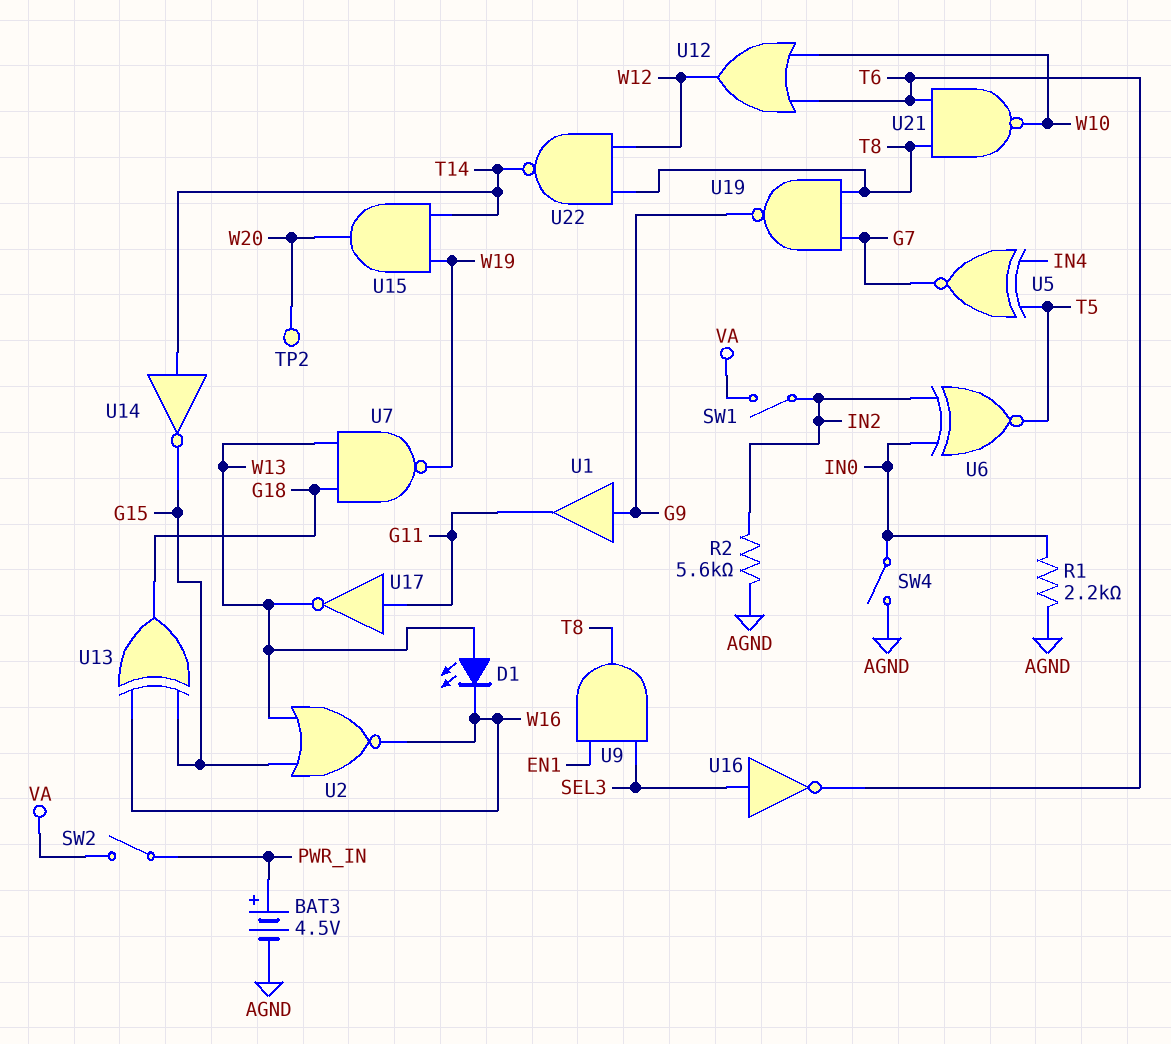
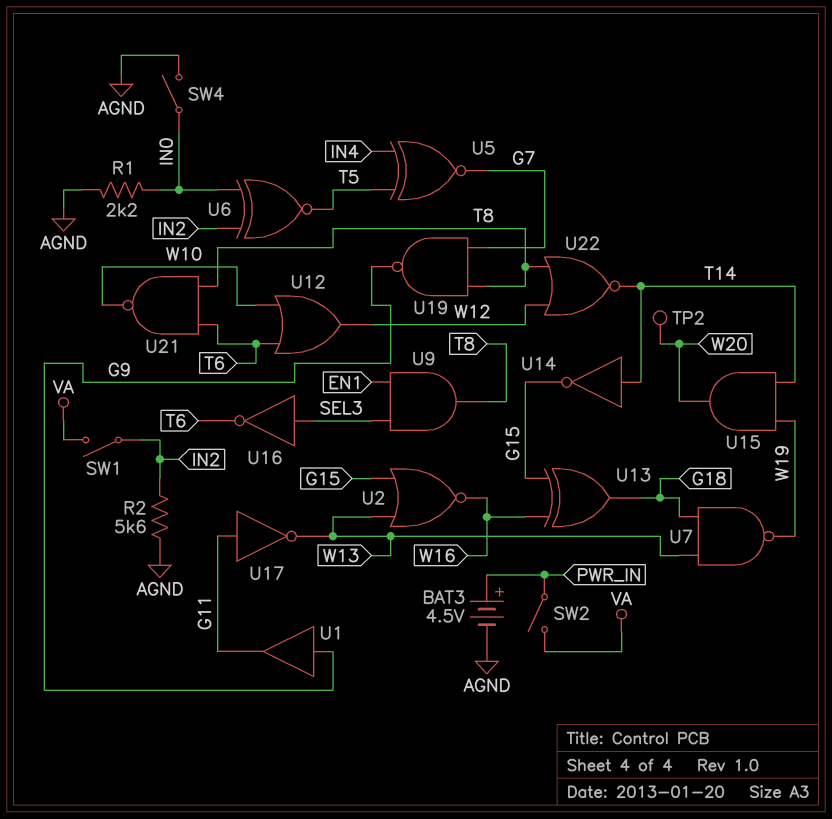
D1: LED (A W13, K W16) -> none
U22: NAND (in T8, in W12, out T14) -> NOR (in T8, in W12, out T14)

